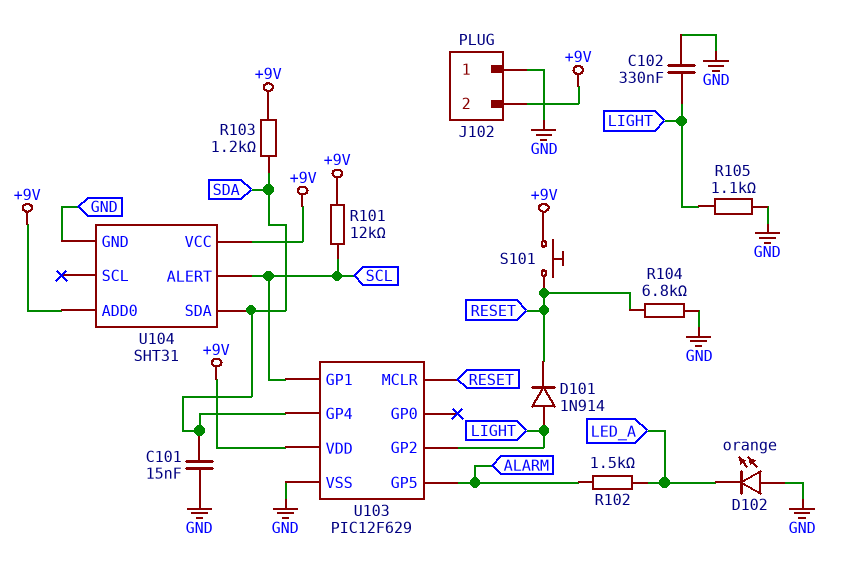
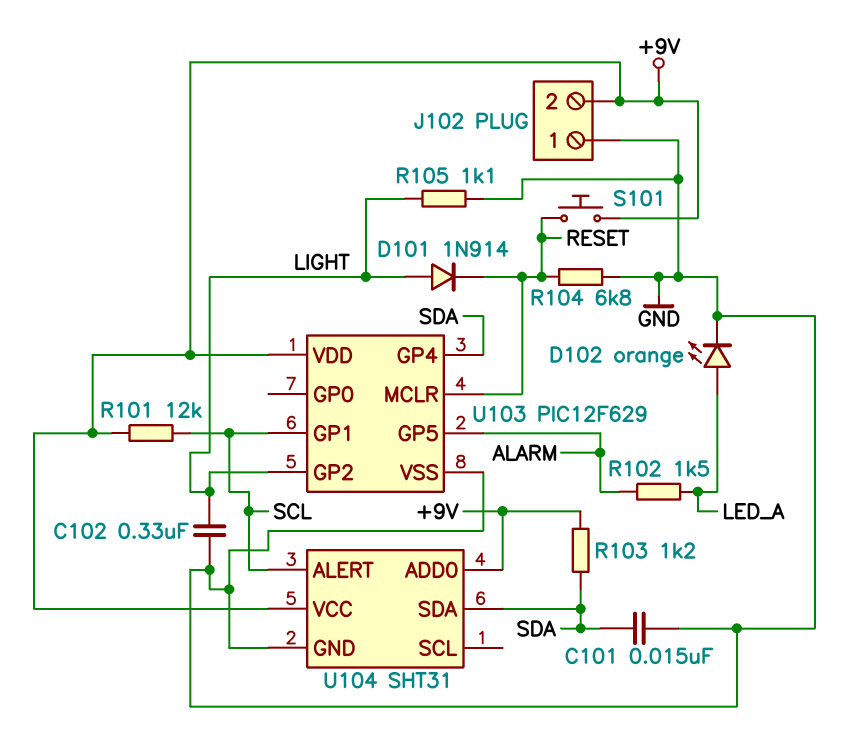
D102: LED orange (A GND, K LED_A) -> LED orange (A LED_A, K GND)

